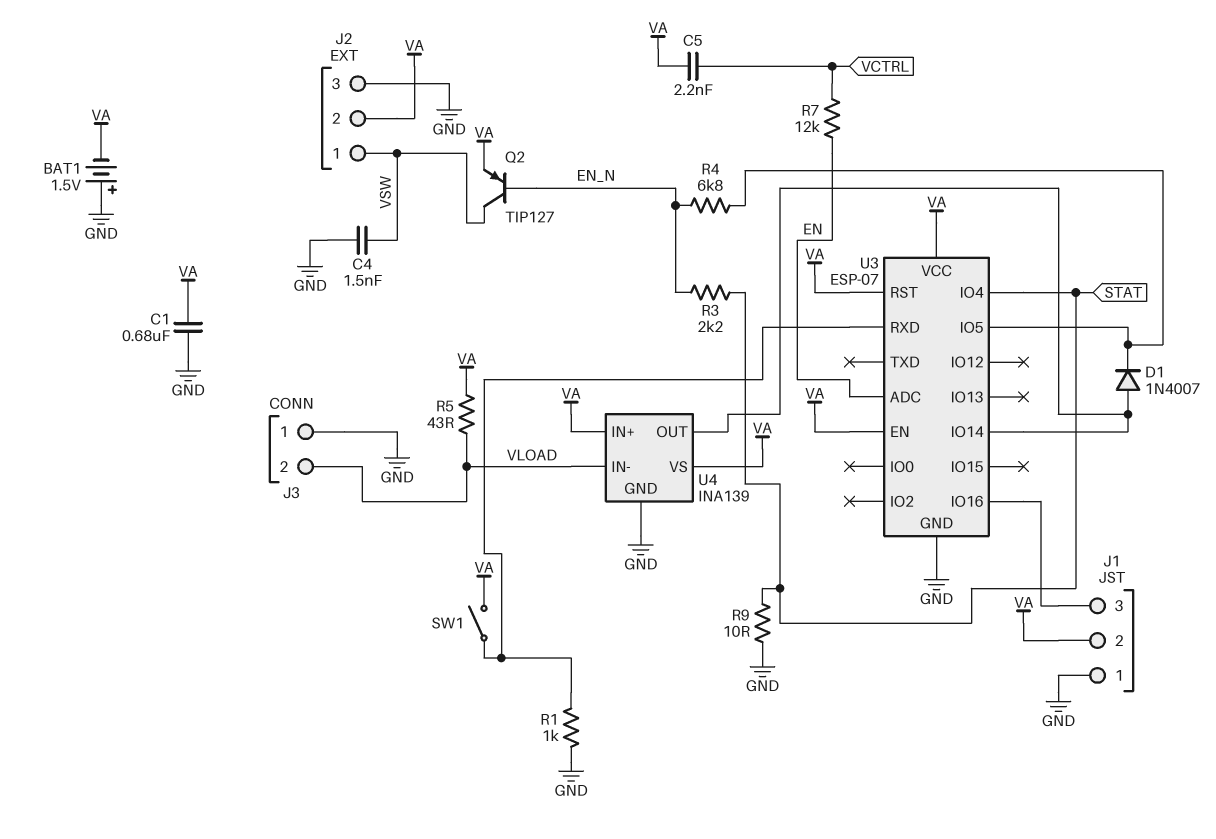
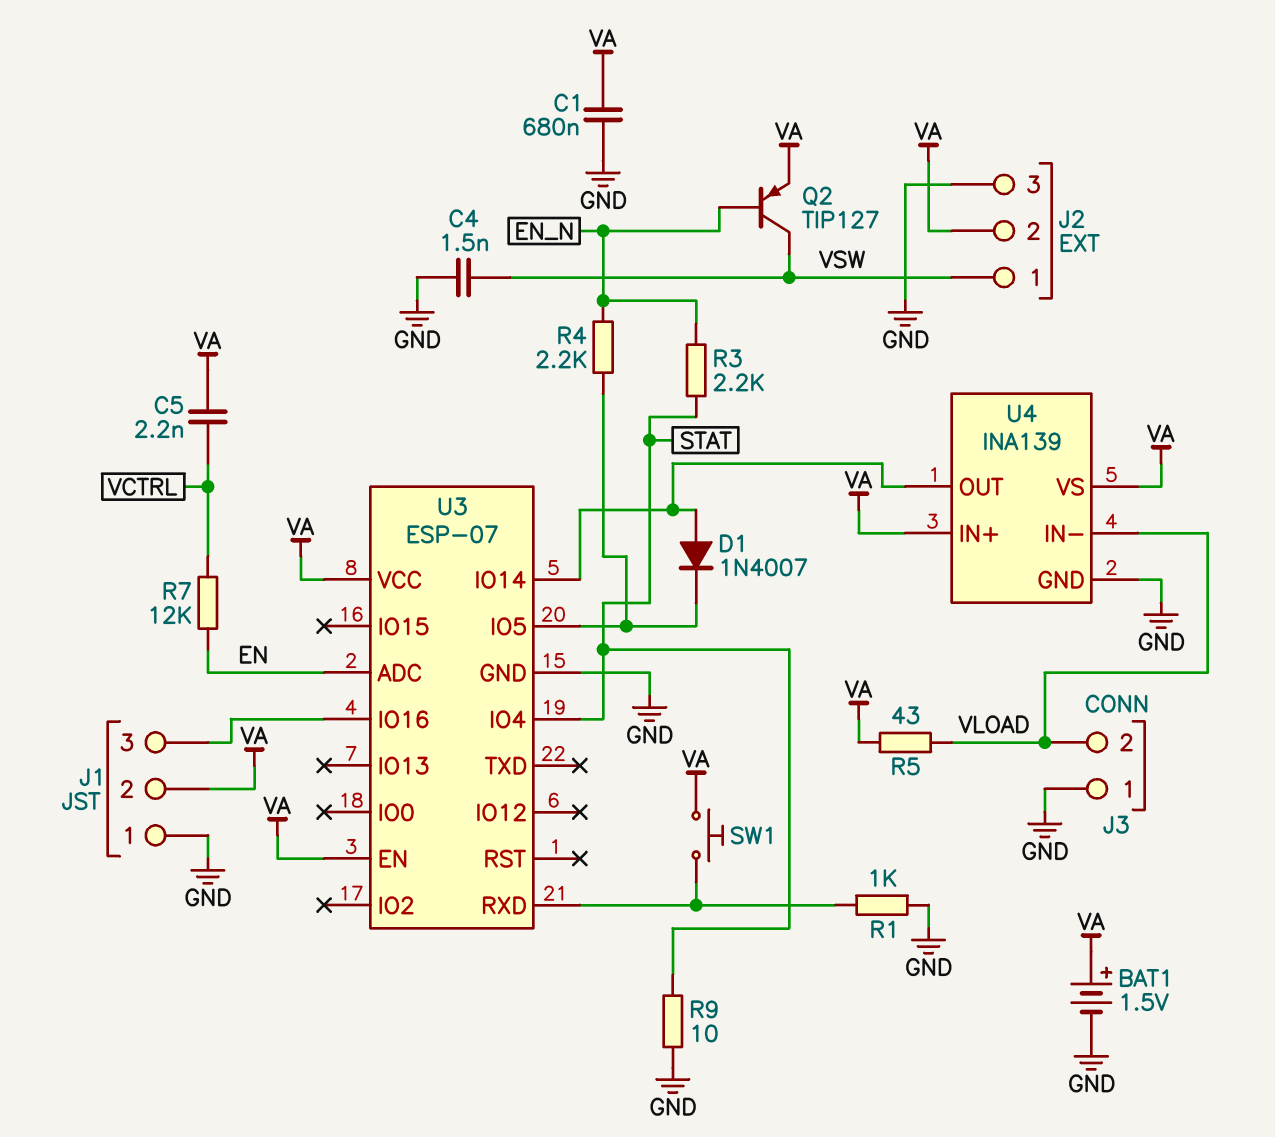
BAT1: 1.5V (plus GND, minus VA) -> 1.5V (plus VA, minus GND)
R4: 6.8k (EN_N, U3/IO5) -> 2.2k (EN_N, U3/IO5)
SW1: switch (U3/RXD, VA) -> button (U3/RXD, VA)
U3 pin RST: VA -> none

